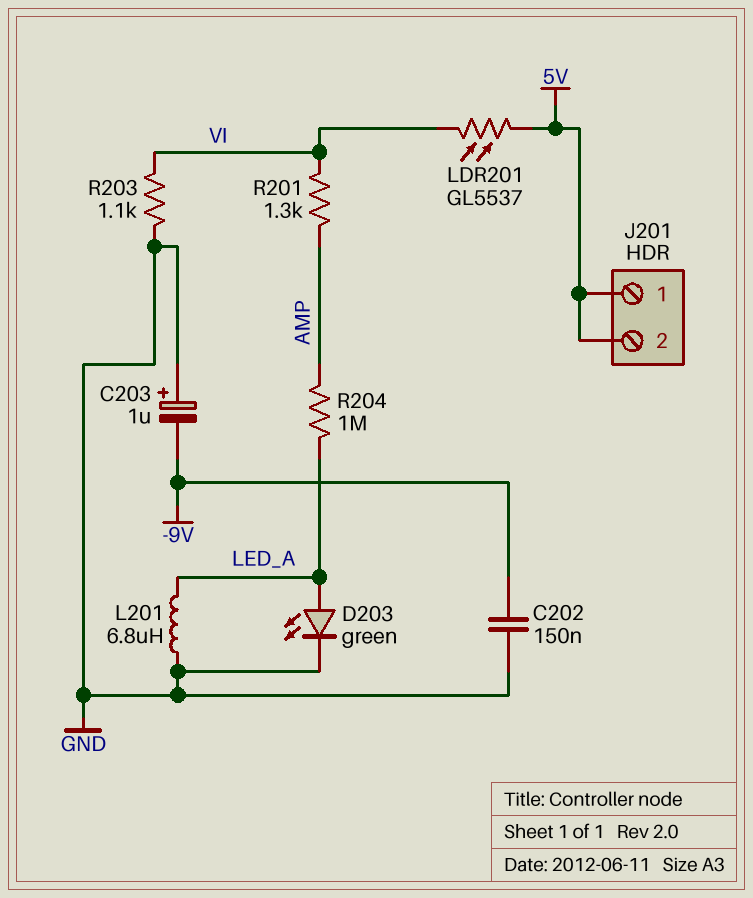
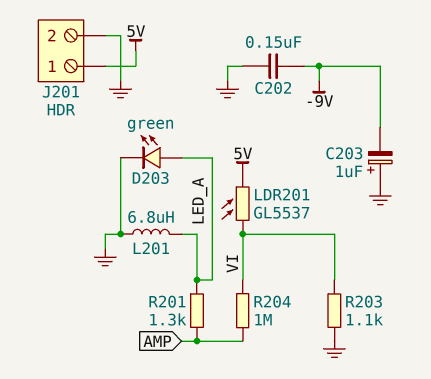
J201 pin 2: 5V -> GND
R201: 1.3k (AMP, VI) -> 1.3k (AMP, LED_A)
R204: 1M (AMP, LED_A) -> 1M (AMP, VI)

